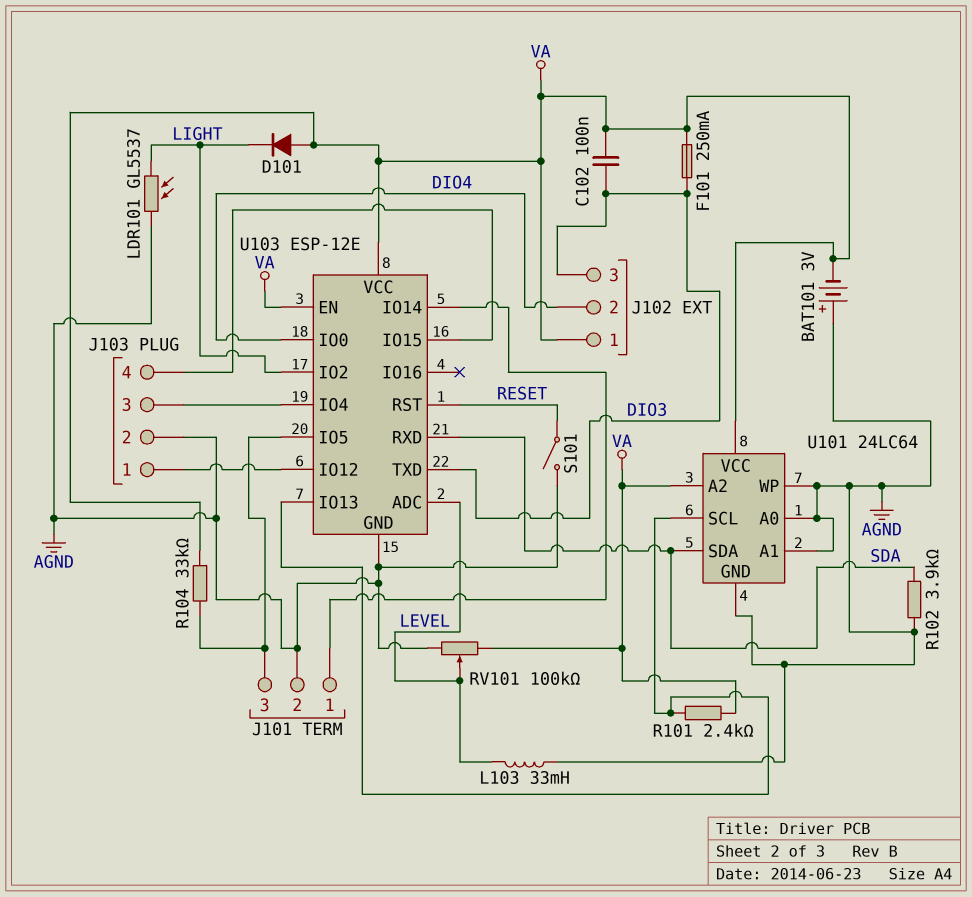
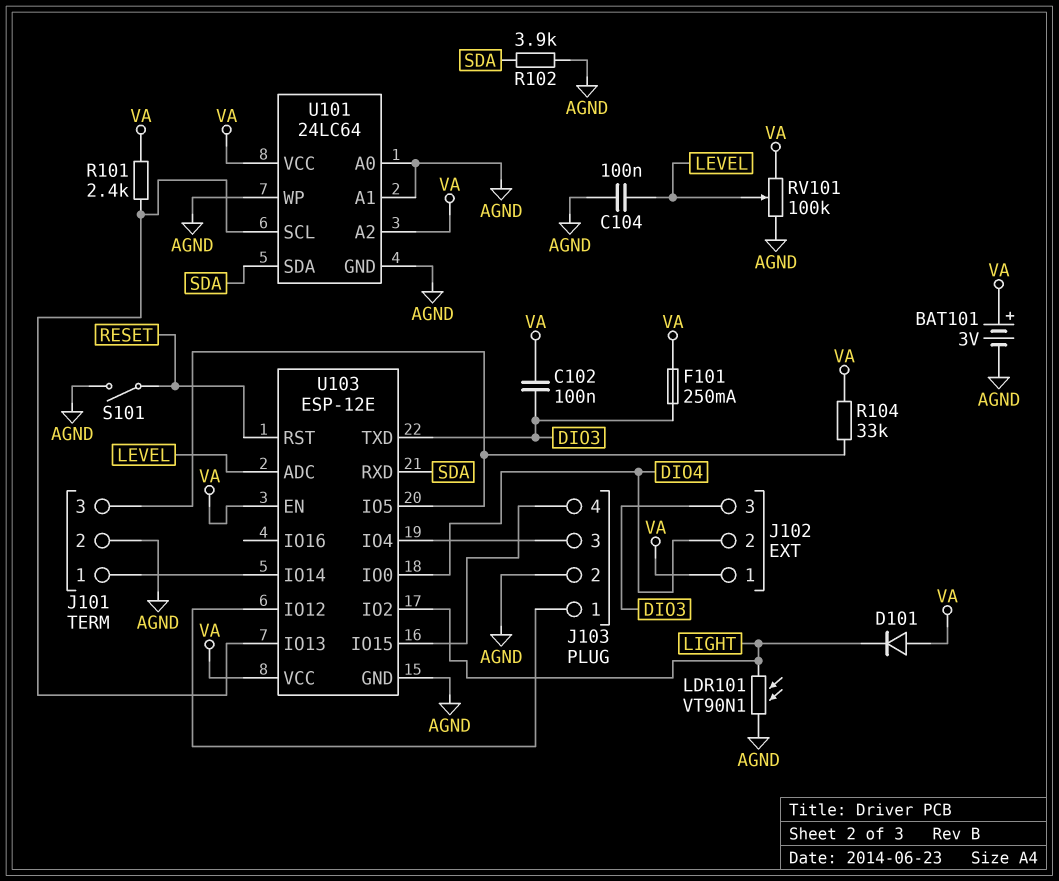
BAT101: 3V (plus AGND, minus VA) -> 3V (plus VA, minus AGND)
C104: none -> 100nF (AGND, LEVEL)
L103: 33mH (AGND, LEVEL) -> none
LDR101: GL5537 (AGND, LIGHT) -> VT90N1 (AGND, LIGHT)

